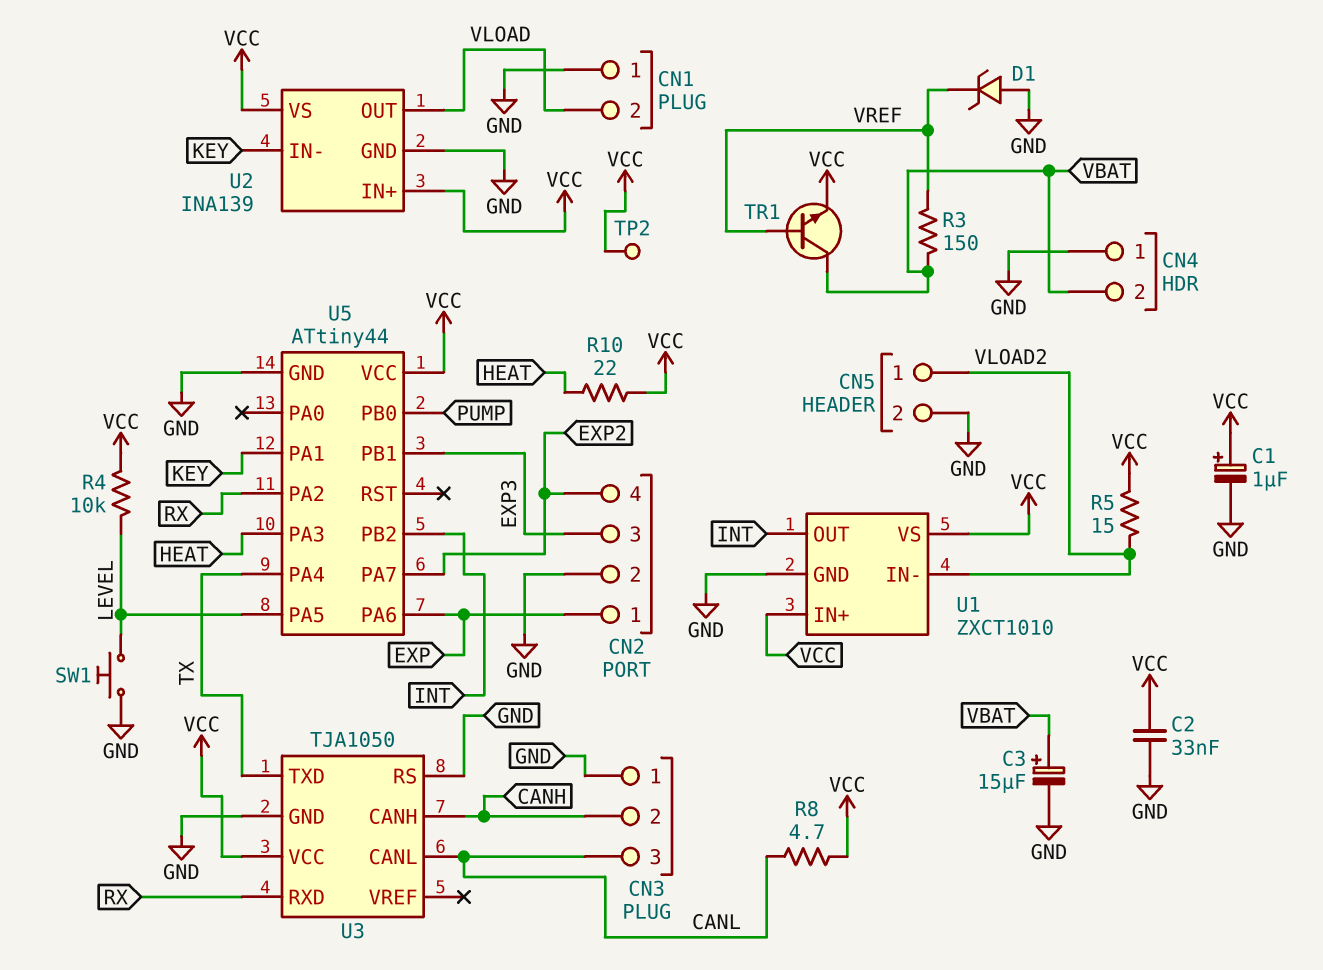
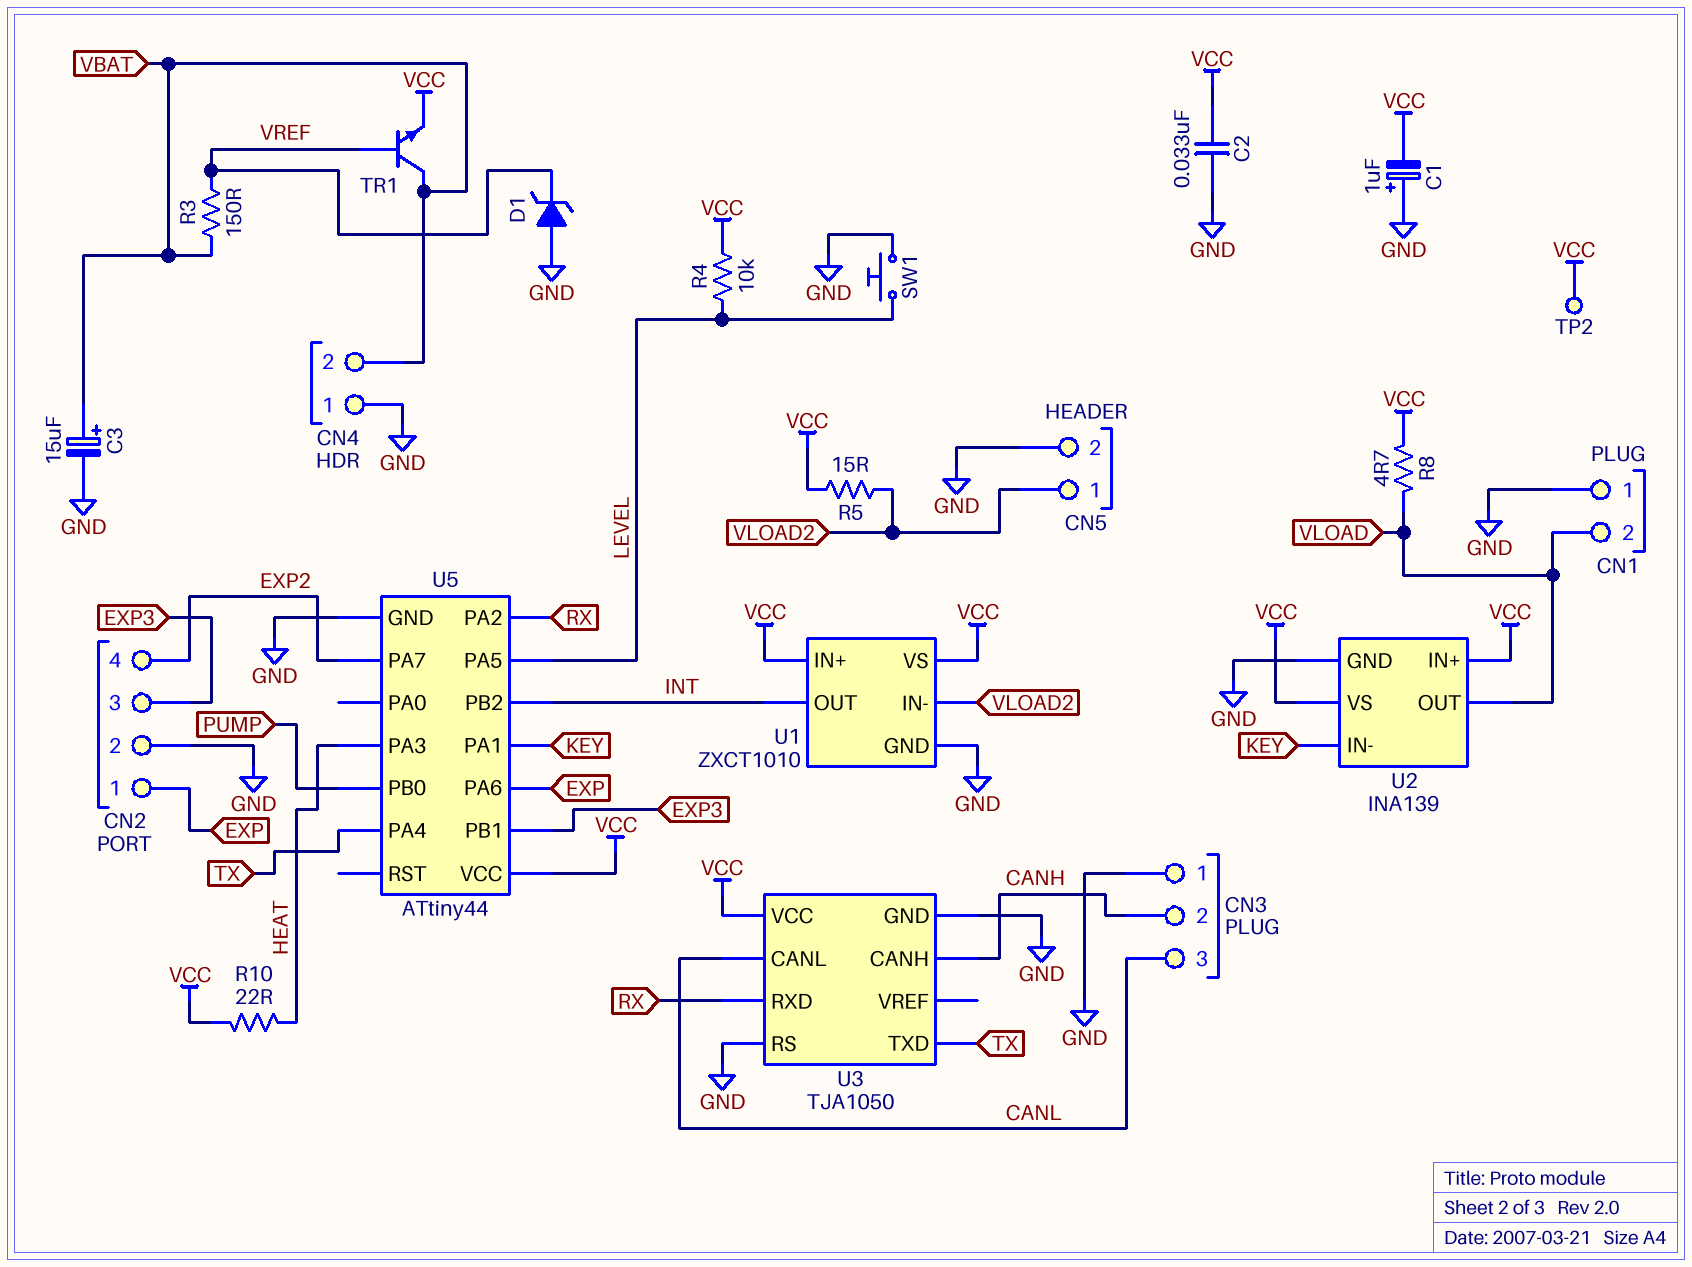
C1: 1uF (plus VCC, minus GND) -> 1uF (plus GND, minus VCC)
R8: 4.7 (CANL, VCC) -> 4.7 (VCC, VLOAD)

